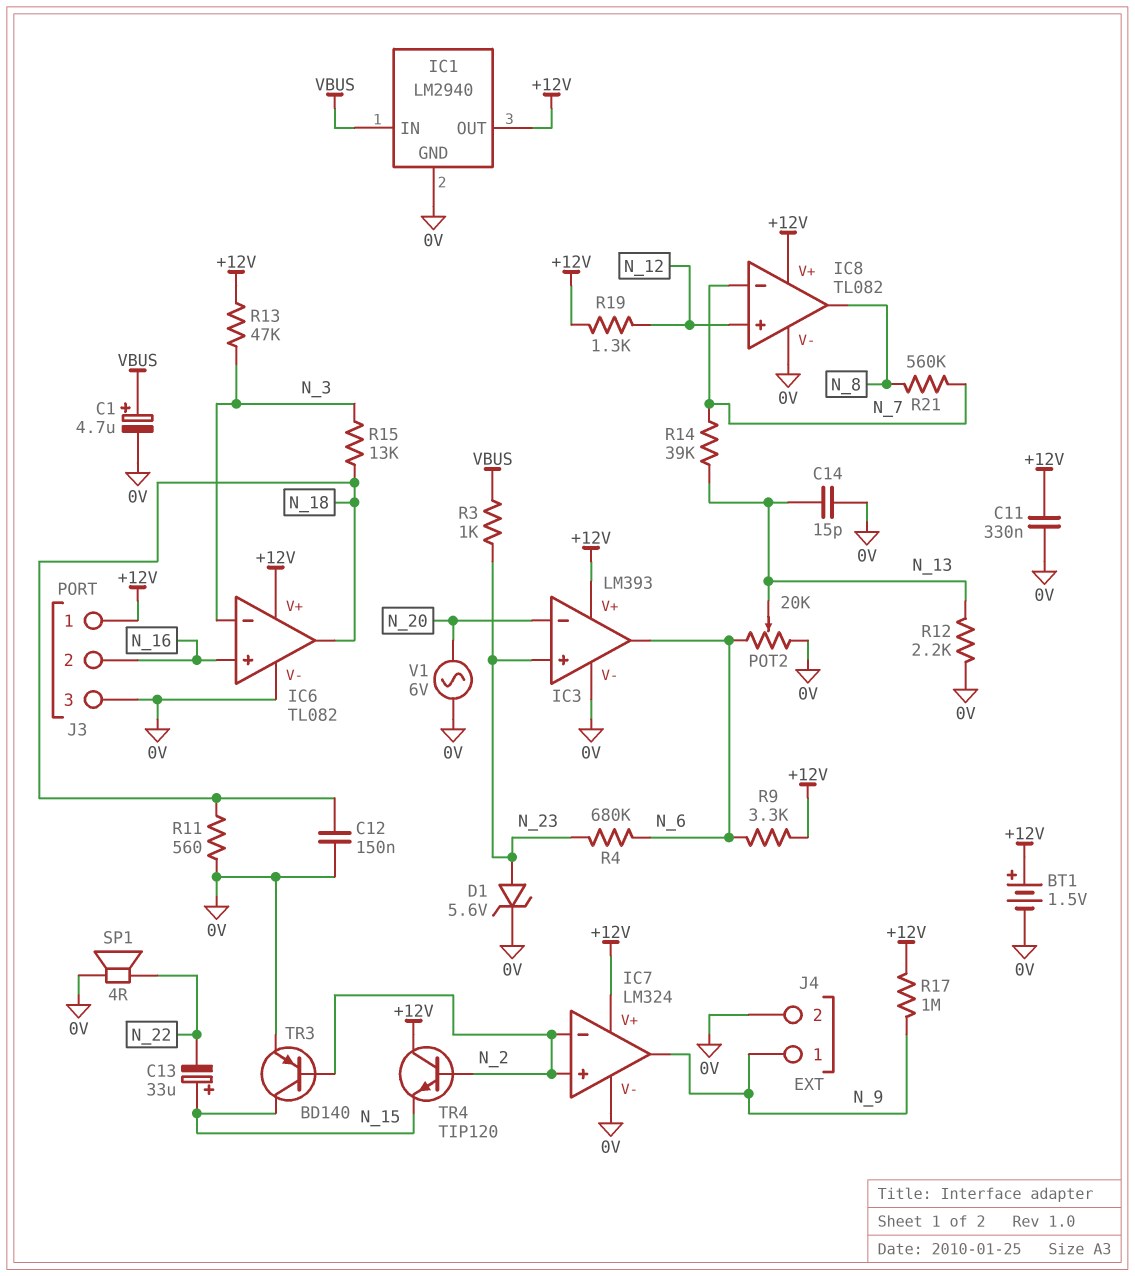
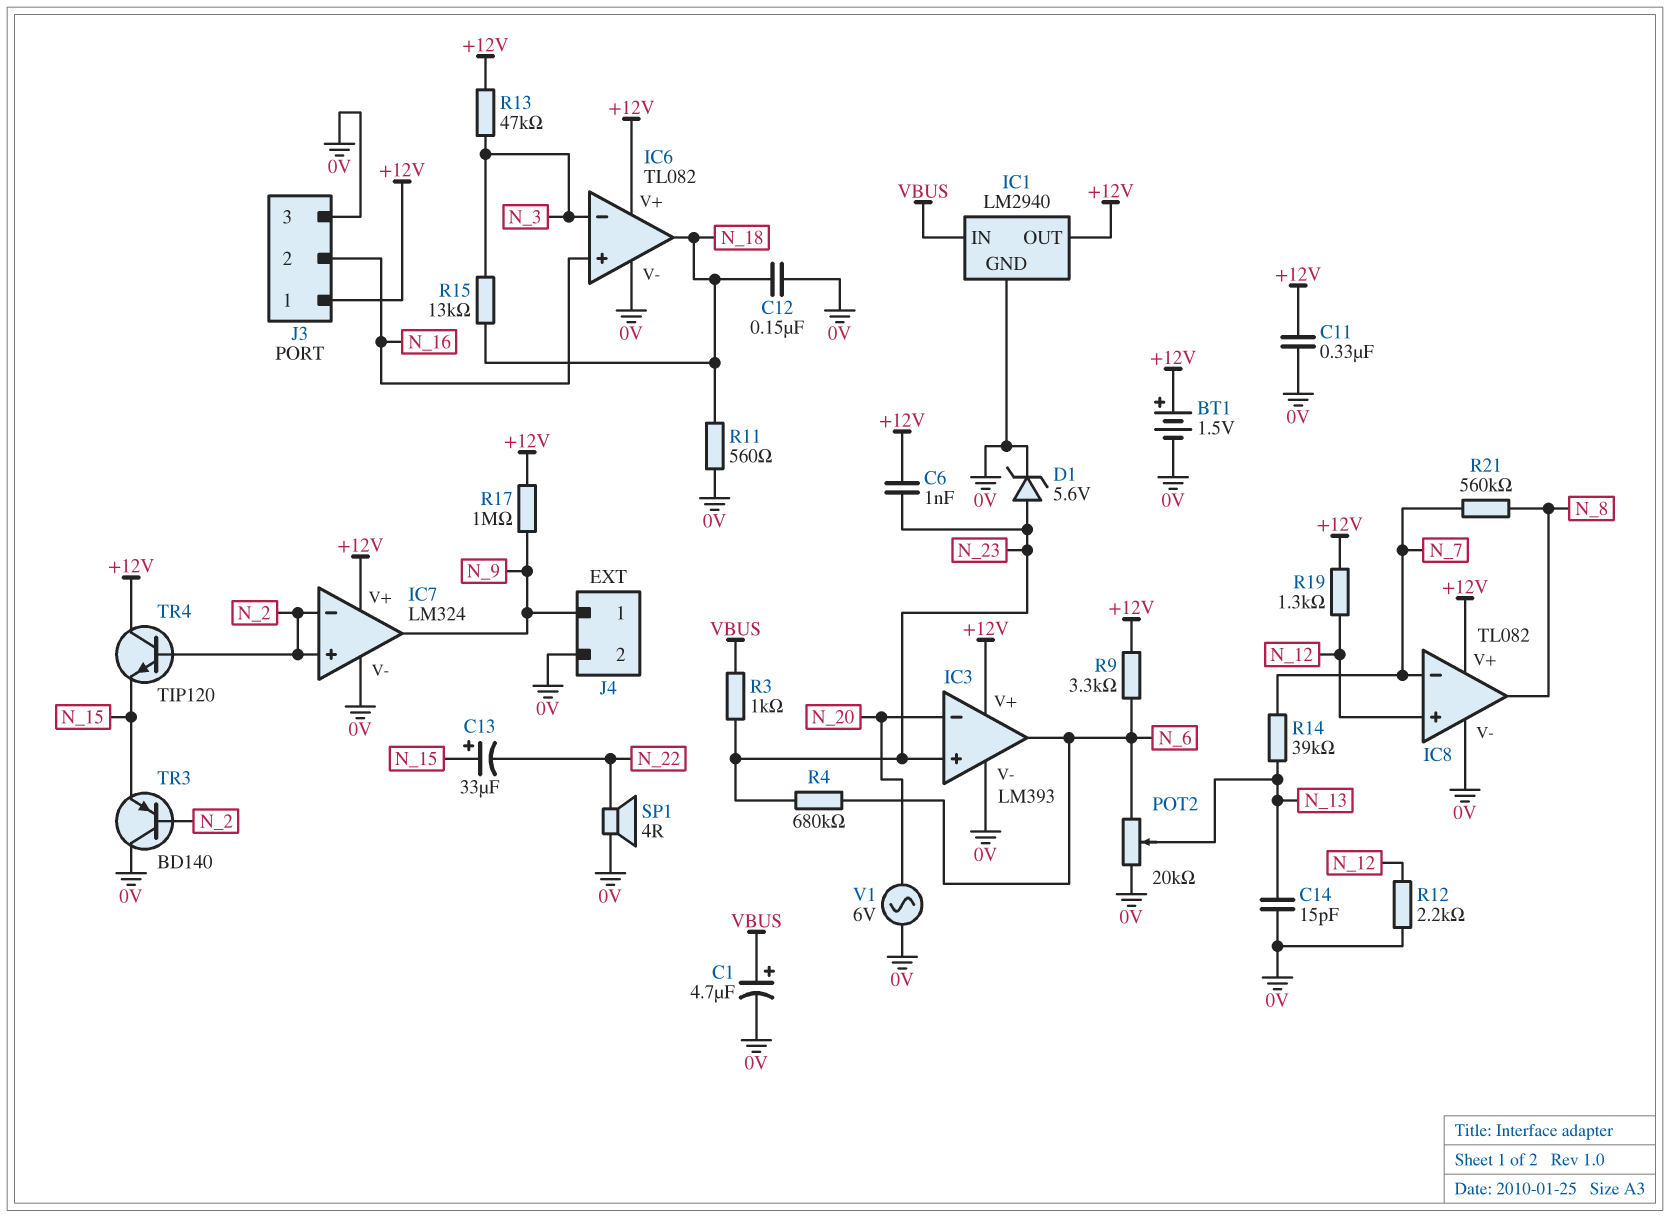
C6: none -> 1nF (+12V, N_23)
R12: 2.2k (0V, N_13) -> 2.2k (0V, N_12)
TR3: PNP BD140 (B N_2, C N_15, E 0V) -> PNP BD140 (B N_2, C 0V, E N_15)

